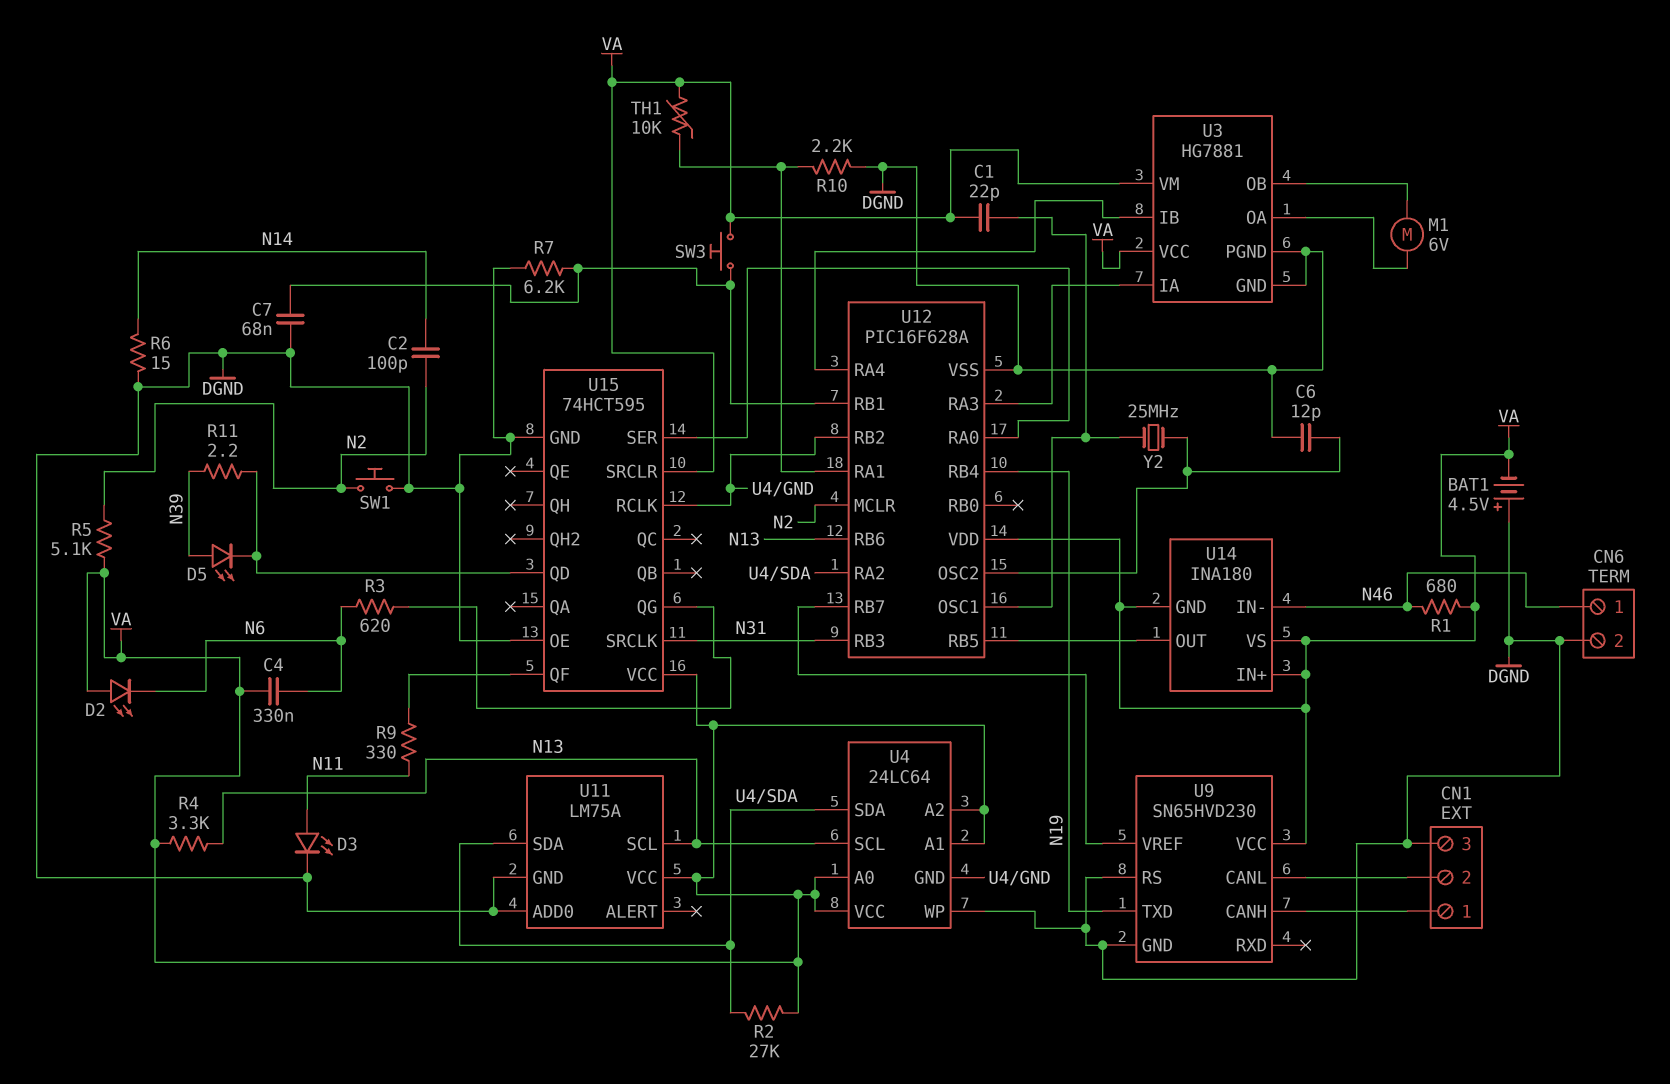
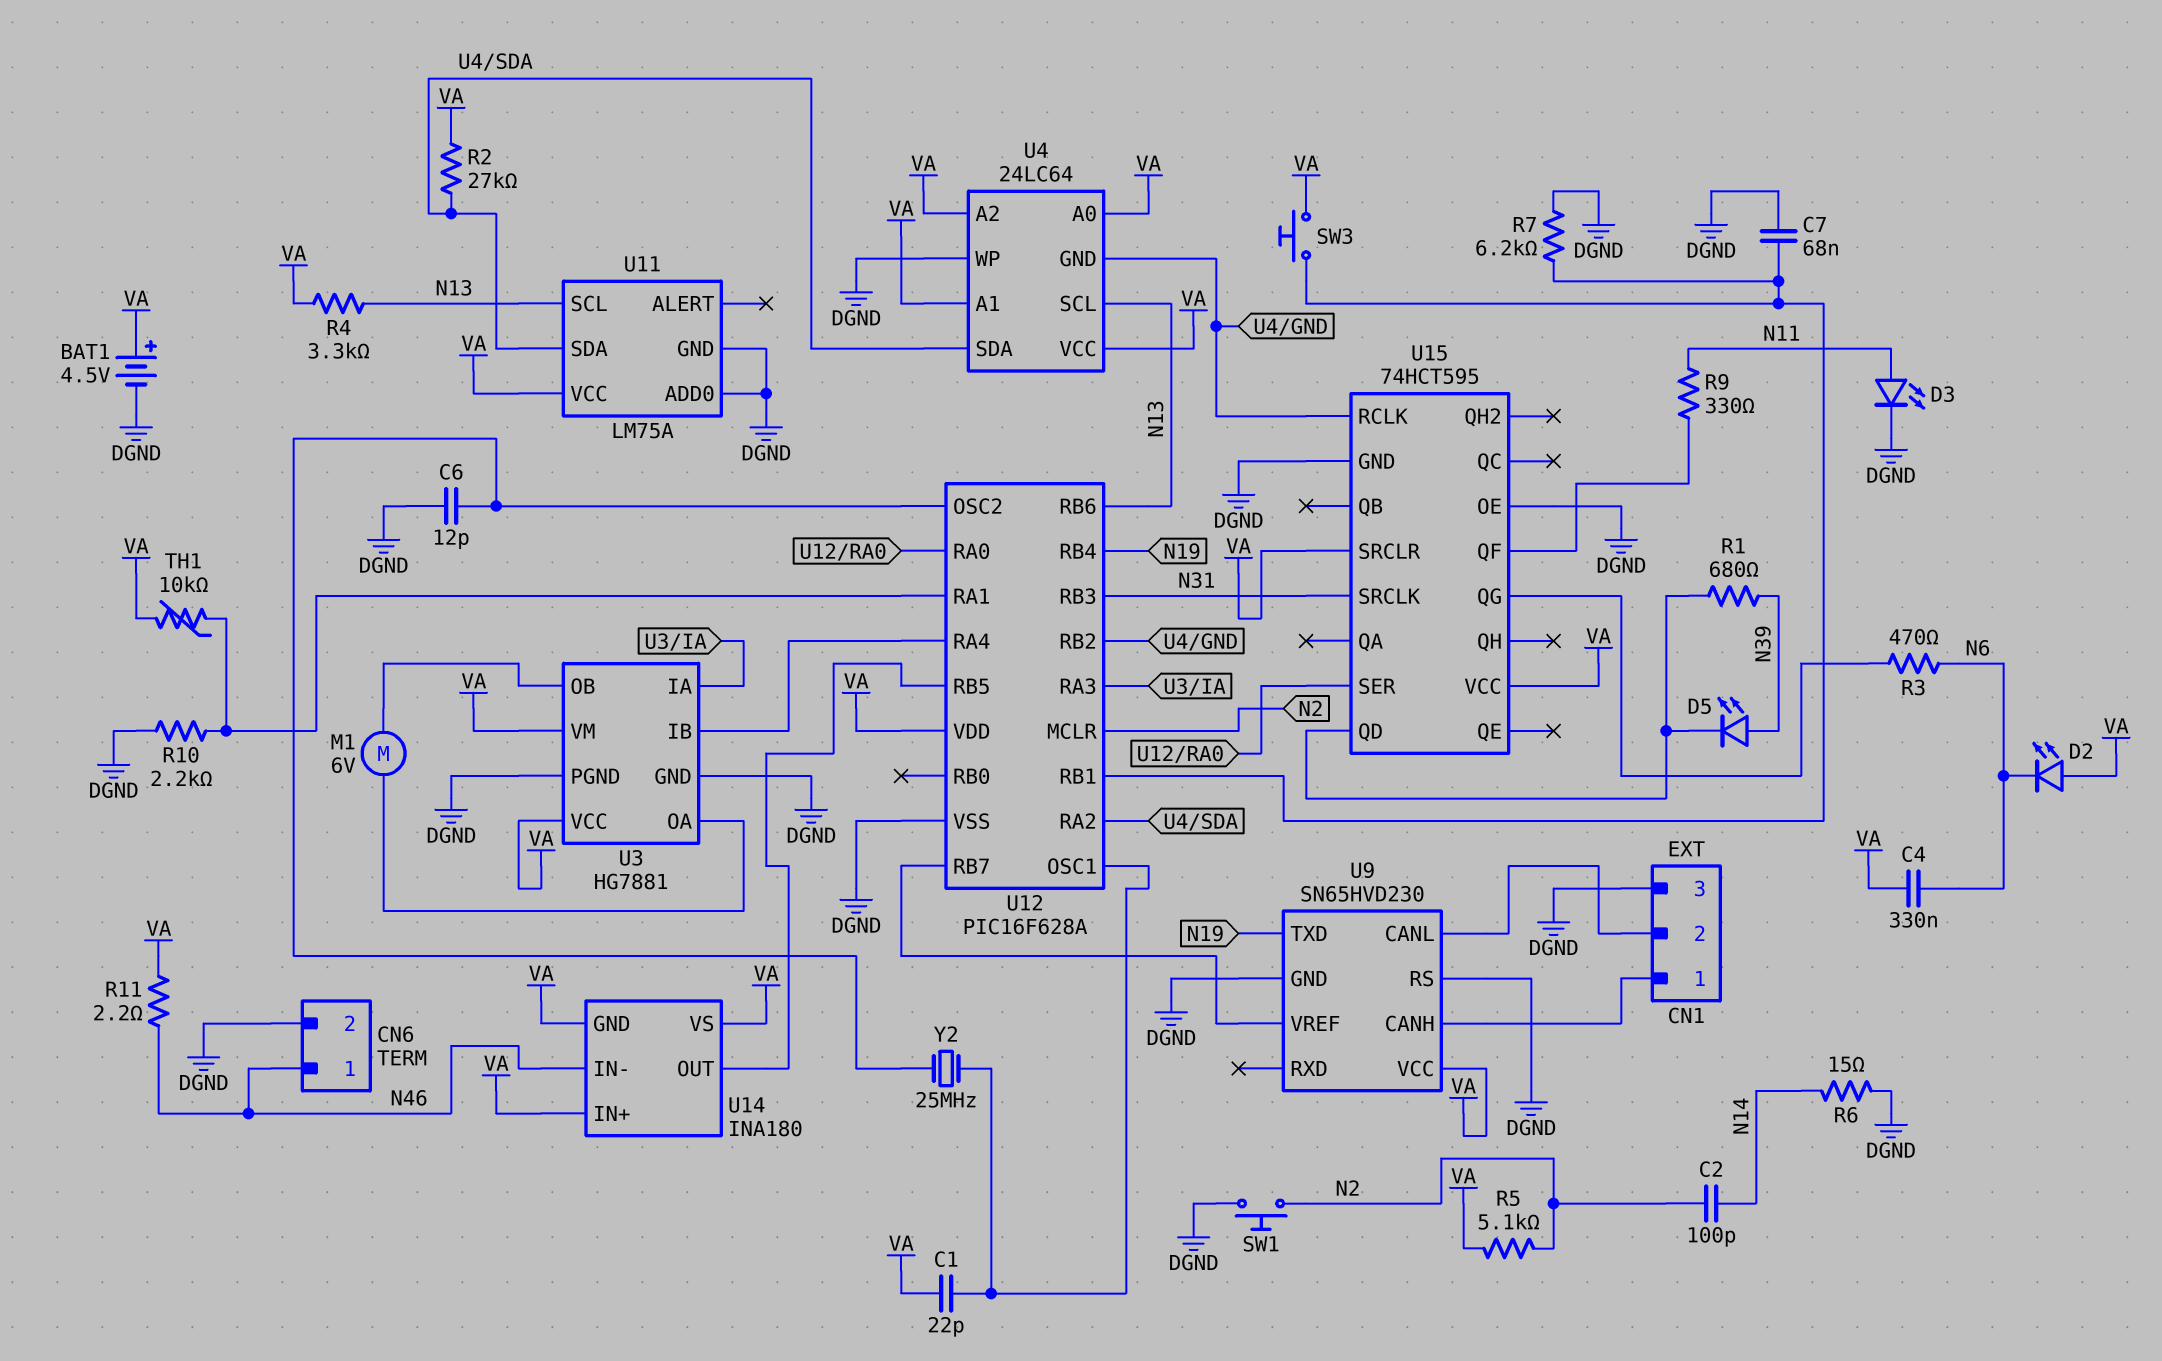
BAT1: 4.5V (plus DGND, minus VA) -> 4.5V (plus VA, minus DGND)
R1: 680 (N46, VA) -> 680 (N39, U15/QD)
R3: 620 (N6, U15/QG) -> 470 (N6, U15/QG)
R11: 2.2 (N39, U15/QD) -> 2.2 (N46, VA)

